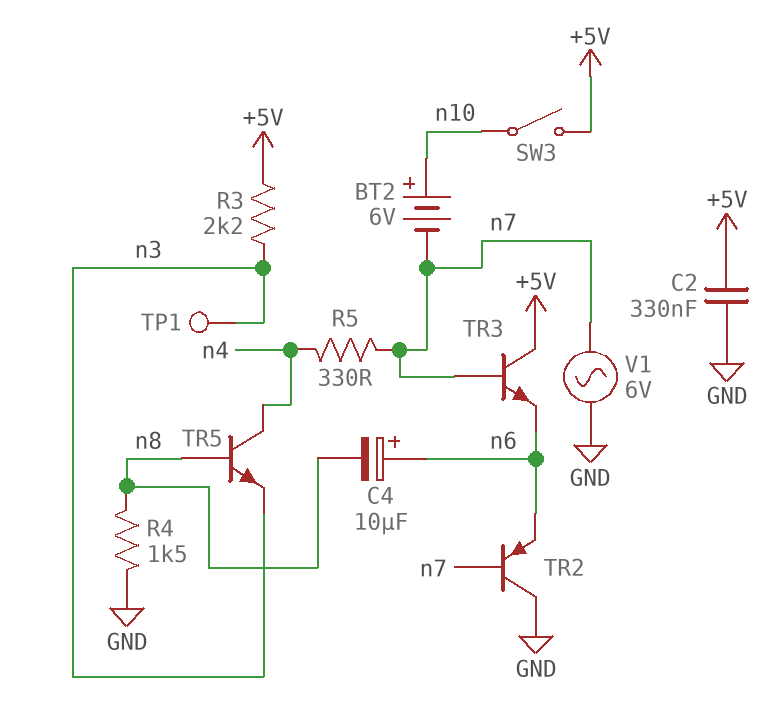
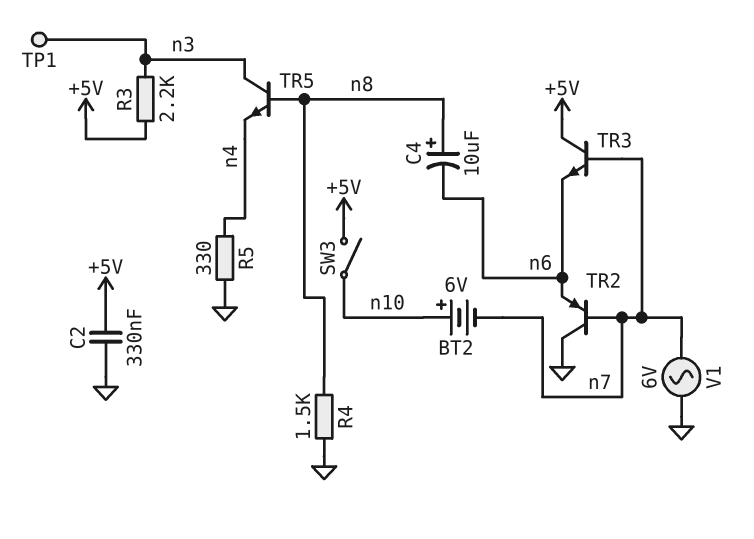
C4: 10uF (plus n6, minus n8) -> 10uF (plus n8, minus n6)
R5: 330 (n4, n7) -> 330 (GND, n4)
TR5: NPN (B n8, C n4, E n3) -> NPN (B n8, C n3, E n4)

